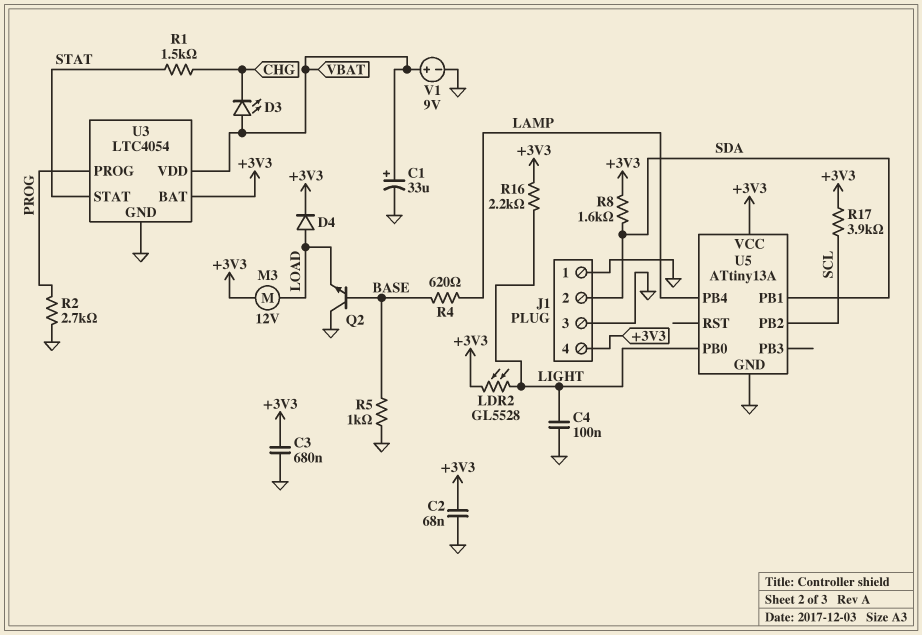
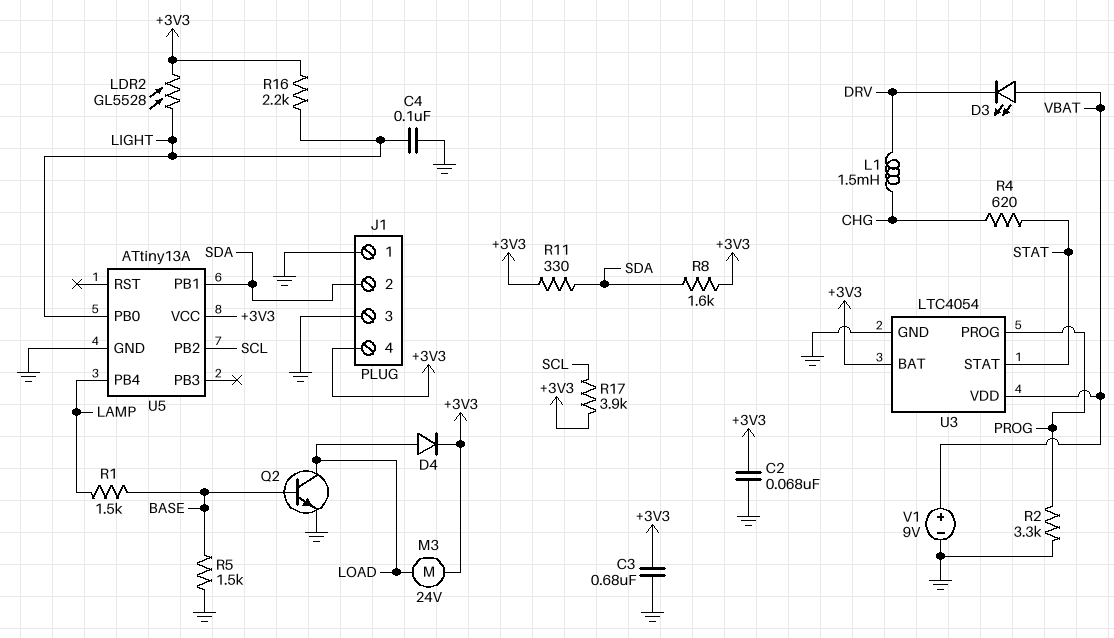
C1: 33uF (plus VBAT, minus GND) -> none
D3: LED (A VBAT, K CHG) -> LED (A VBAT, K DRV)
L1: none -> 1.5mH (CHG, DRV)
M3: motor 12V (+3V3, LOAD) -> motor 24V (+3V3, LOAD)
Q2: NPN (B BASE, C GND, E LOAD) -> NPN (B BASE, C LOAD, E GND)
R1: 1.5k (CHG, STAT) -> 1.5k (BASE, LAMP)
R2: 2.7k (GND, PROG) -> 3.3k (GND, PROG)
R4: 620 (BASE, LAMP) -> 620 (CHG, STAT)
R5: 1k (BASE, GND) -> 1.5k (BASE, GND)
R11: none -> 330 (+3V3, SDA)

